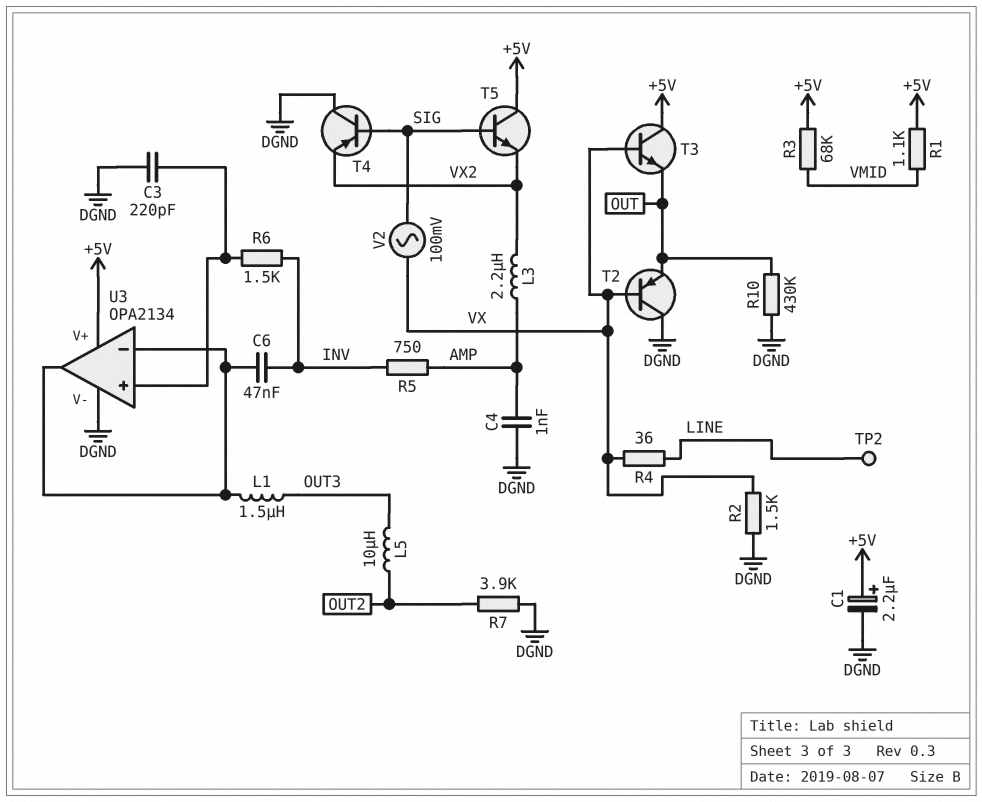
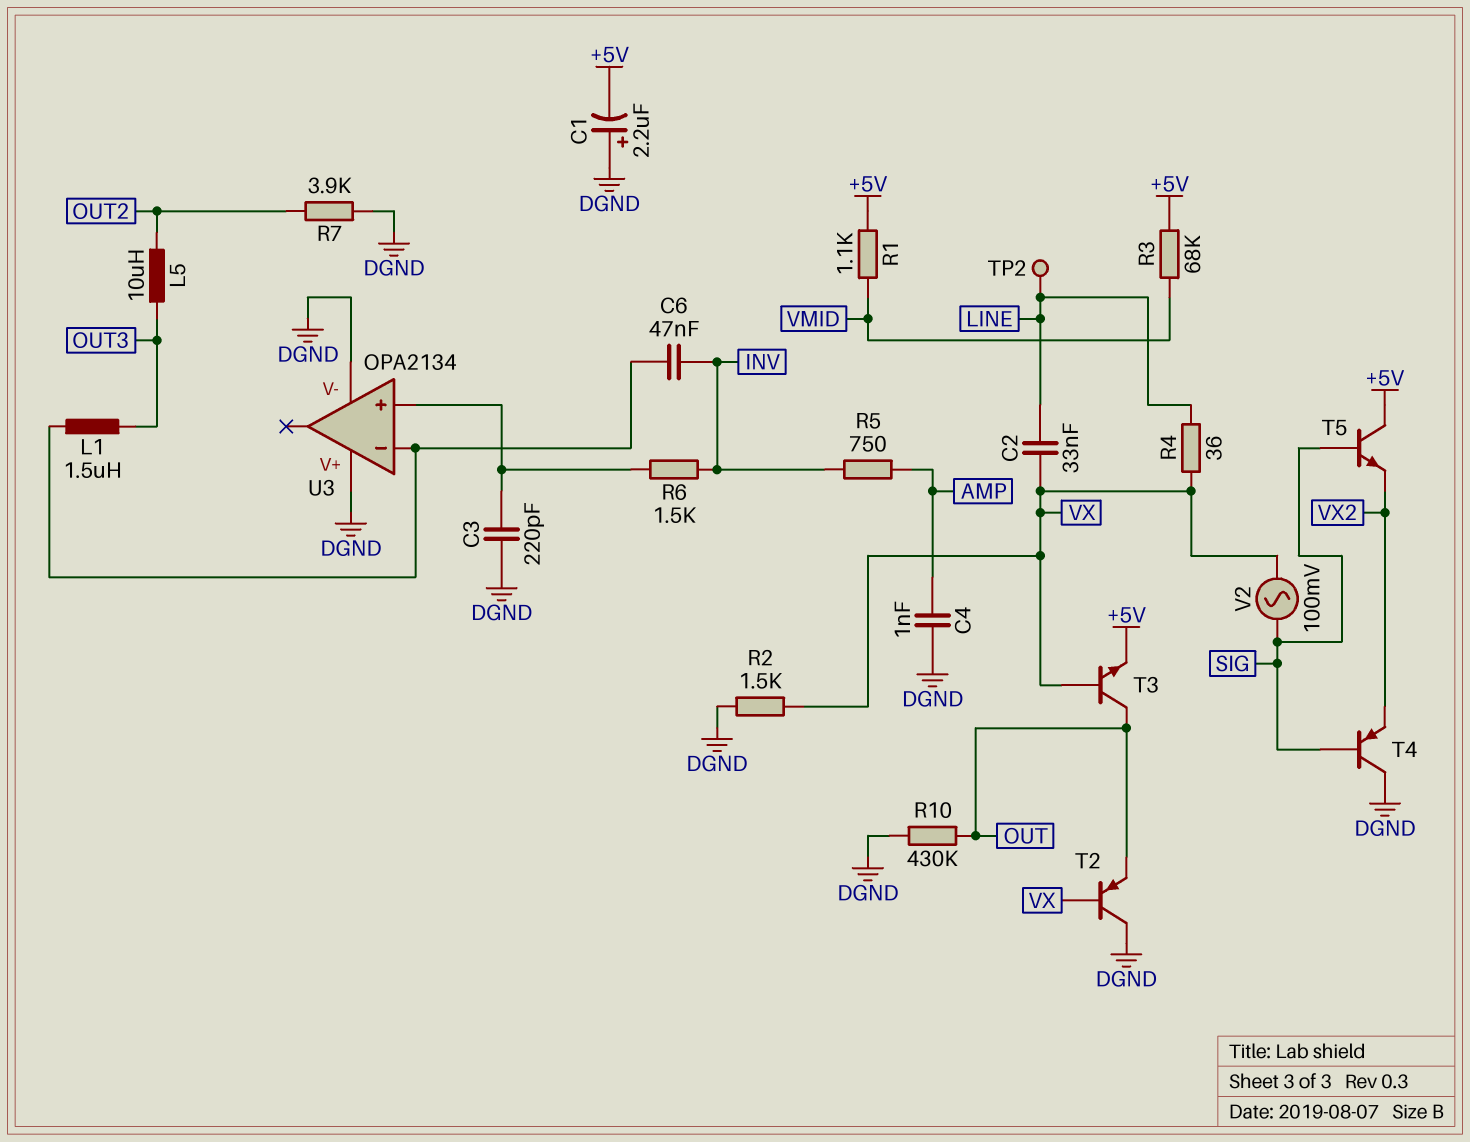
C1: 2.2uF (plus +5V, minus DGND) -> 2.2uF (plus DGND, minus +5V)
C2: none -> 33nF (LINE, VX)
L3: 2.2uH (AMP, VX2) -> none
T3: NPN (B VX, C +5V, E OUT) -> NPN (B VX, C OUT, E +5V)
U3 pin V+: +5V -> DGND
U3 pin out: U3/in- -> none

